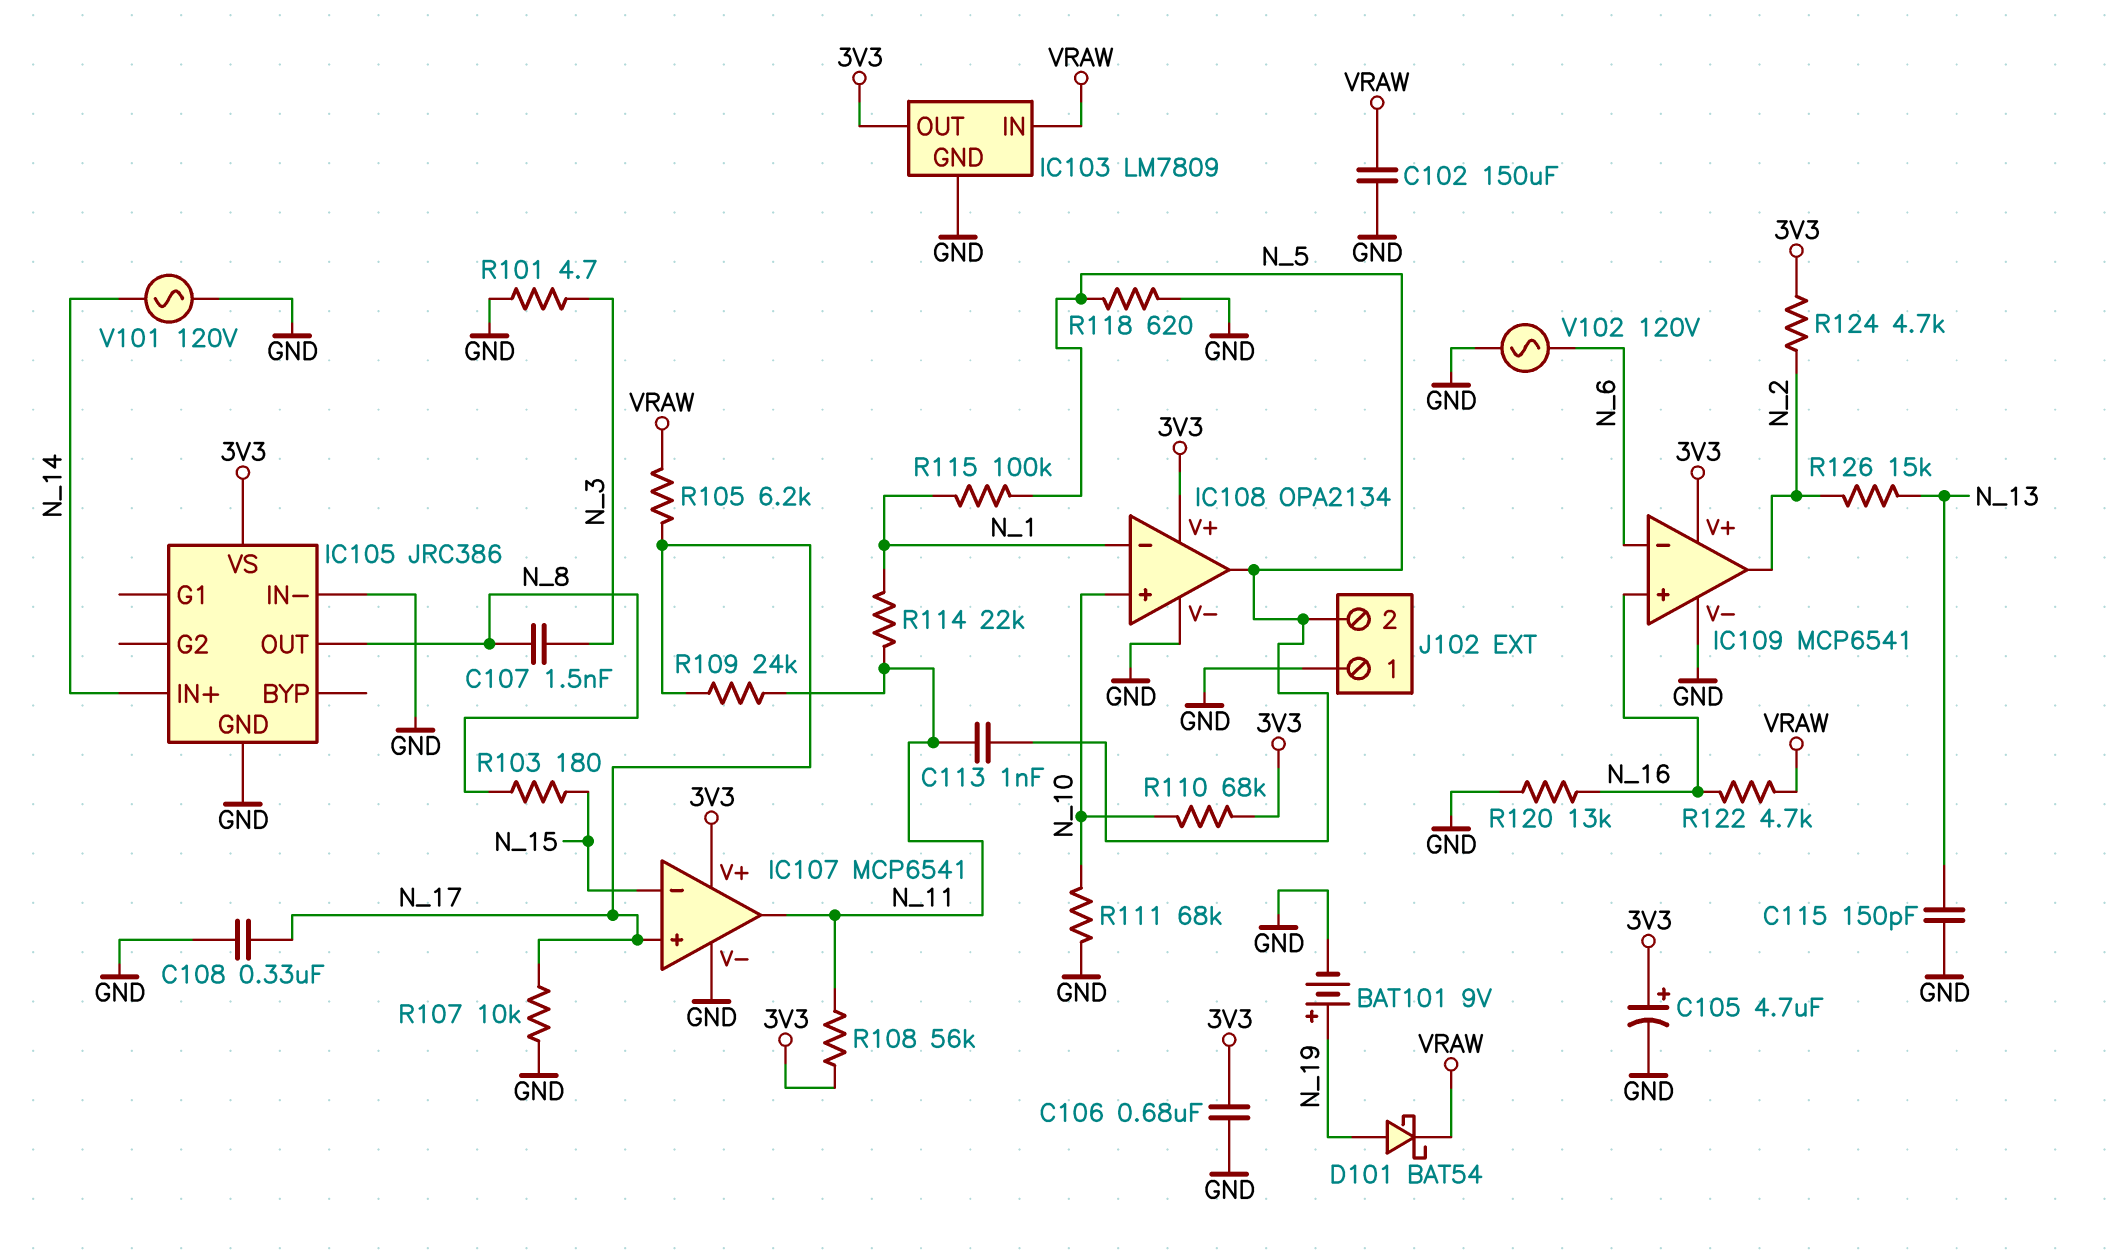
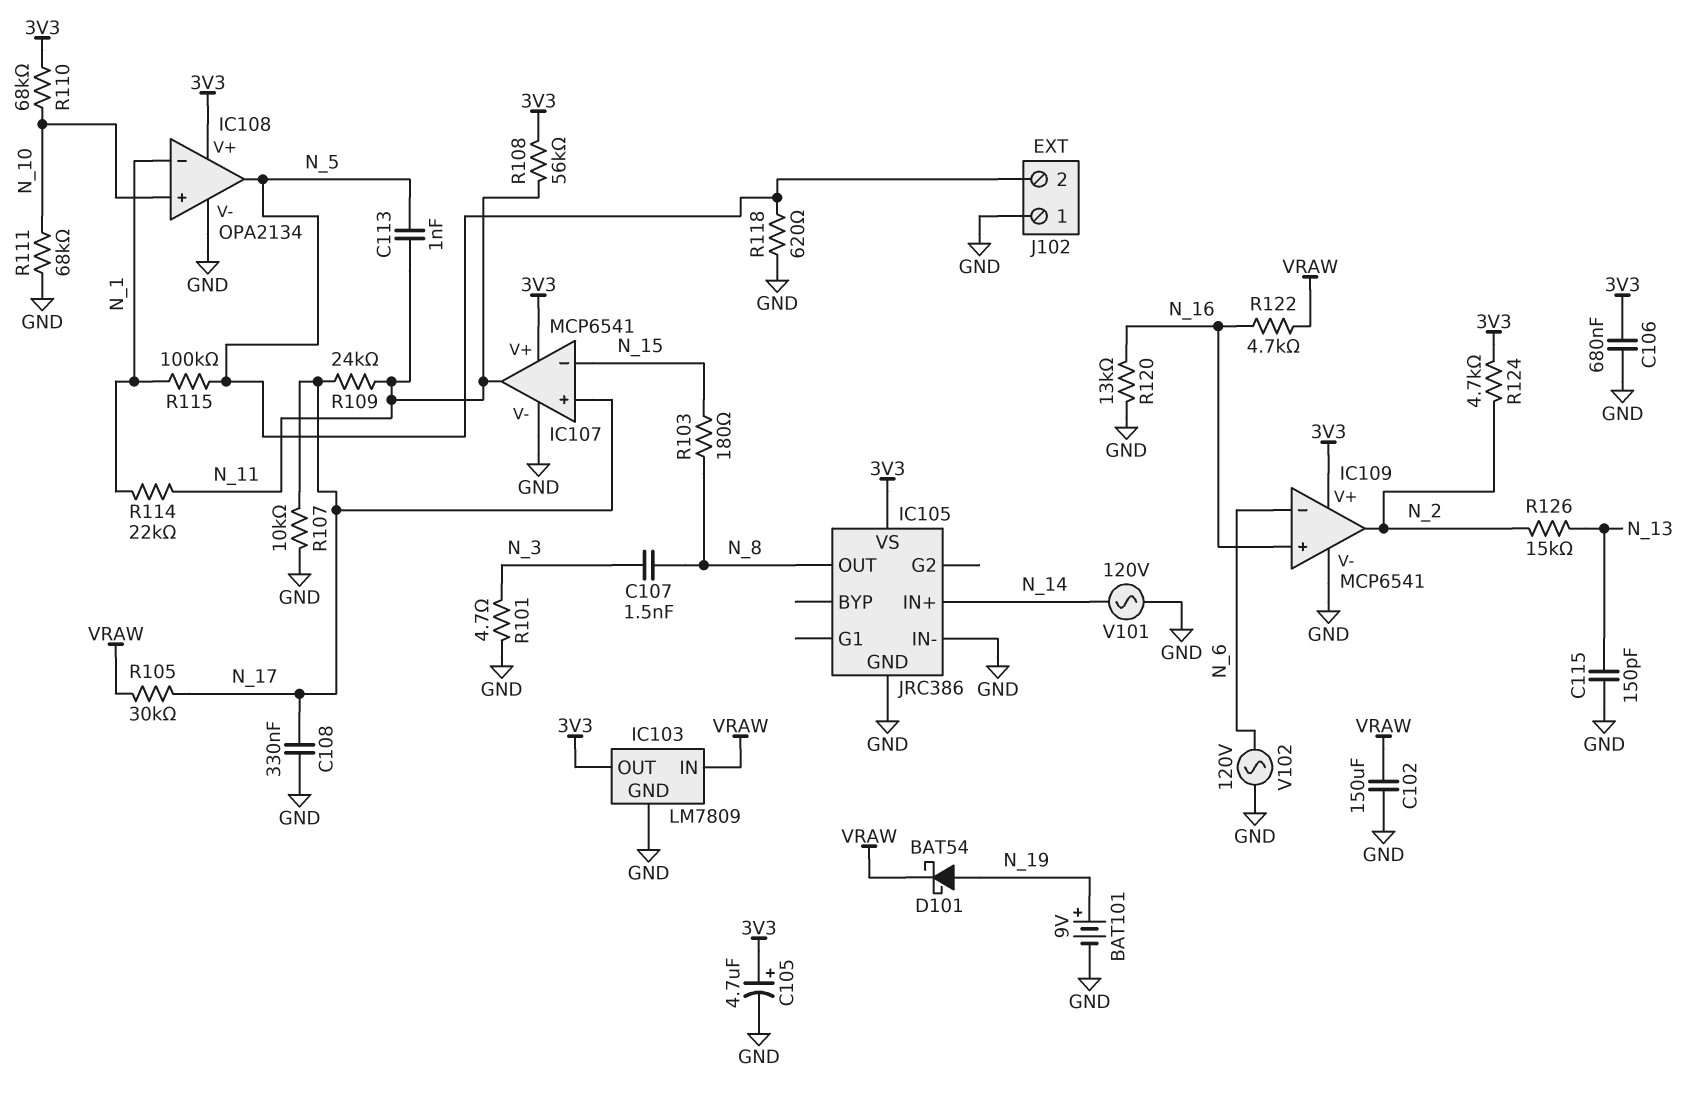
R105: 6.2k (N_17, VRAW) -> 30k (N_17, VRAW)

